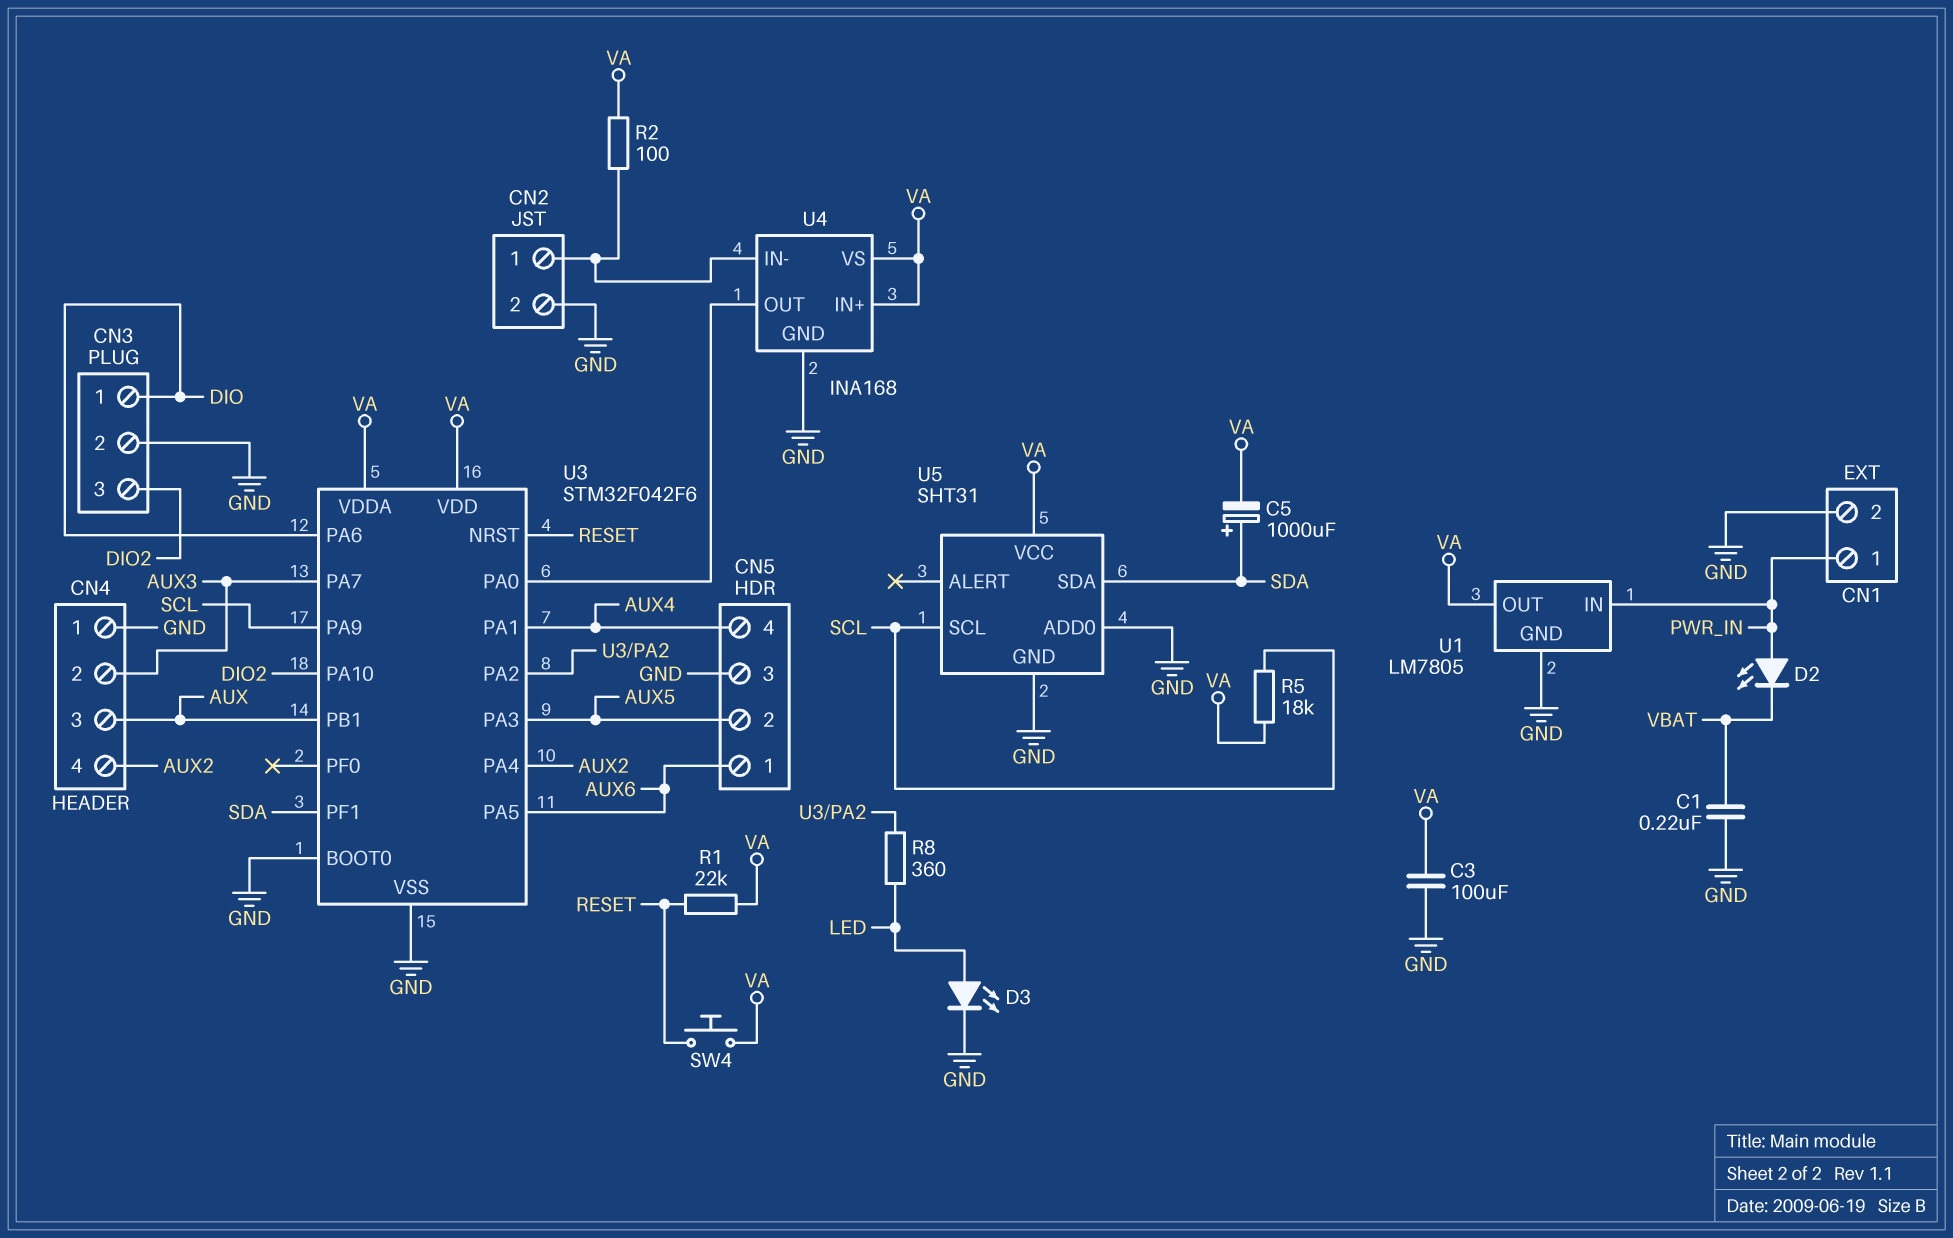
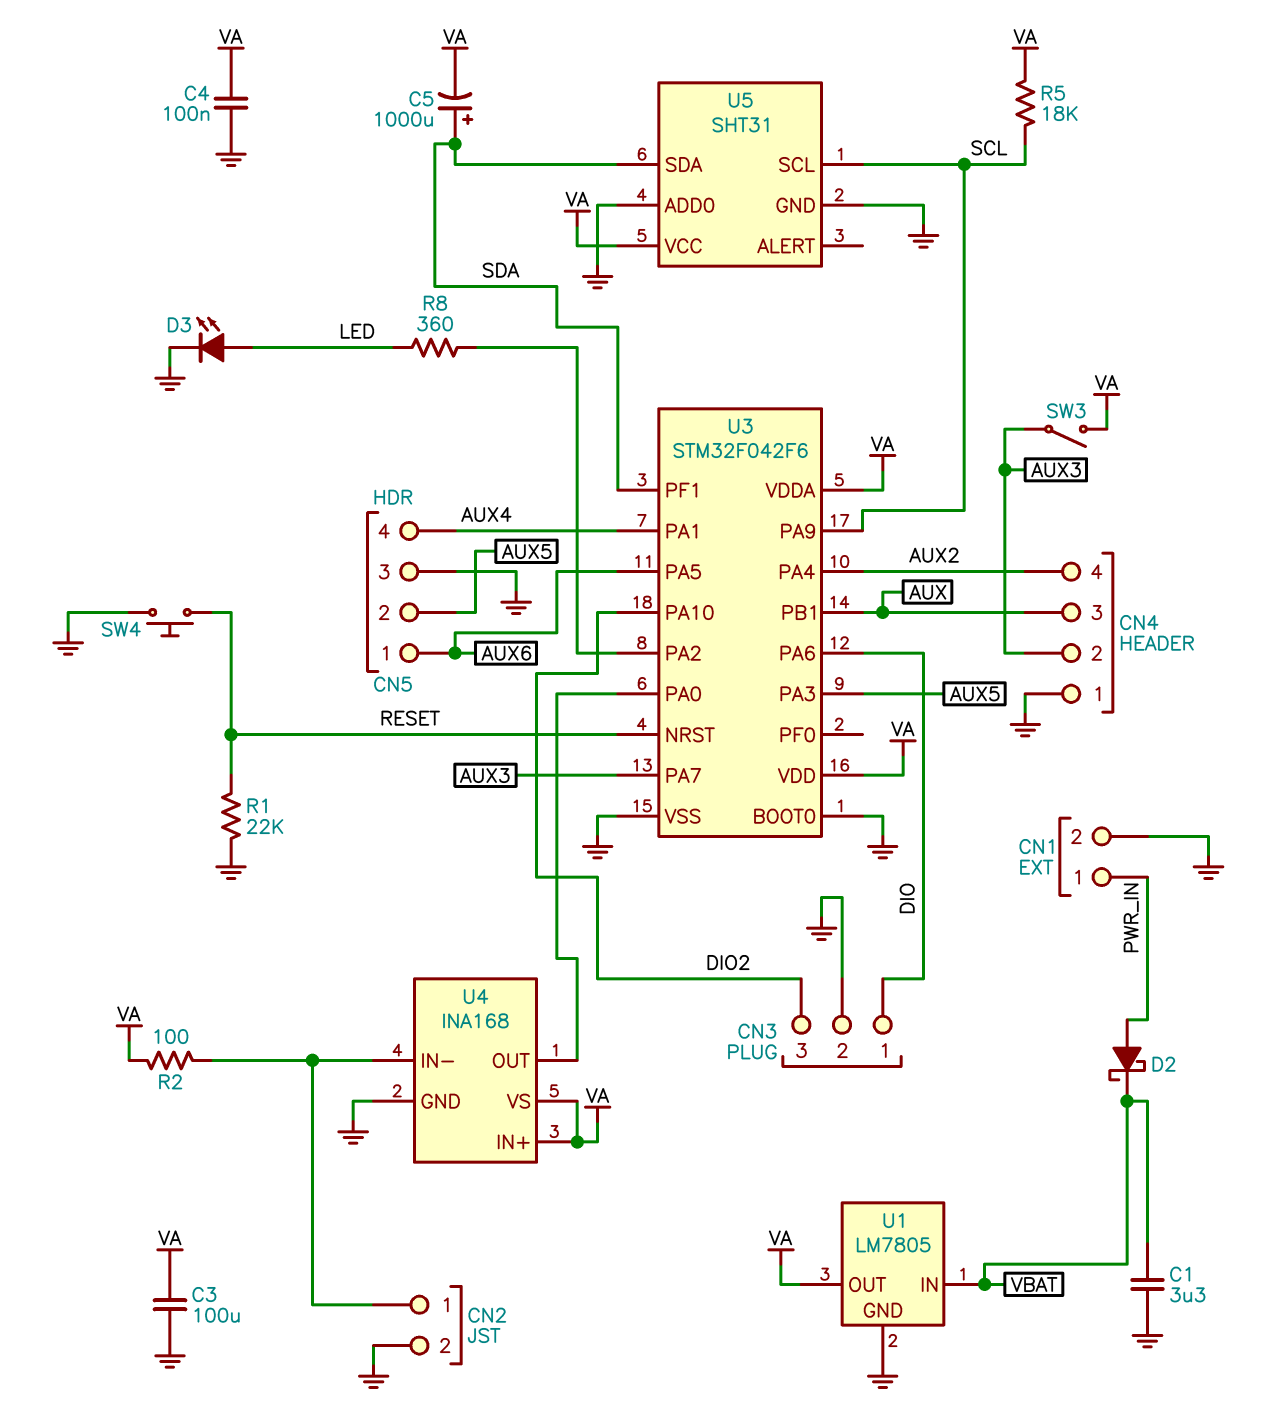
C1: 220nF (GND, VBAT) -> 3.3uF (GND, VBAT)
C4: none -> 100nF (GND, VA)
D2: LED (A PWR_IN, K VBAT) -> schottky (A PWR_IN, K VBAT)
R1: 22k (RESET, VA) -> 22k (GND, RESET)
SW3: none -> switch (AUX3, VA)
SW4: button (RESET, VA) -> button (GND, RESET)
U1 pin IN: PWR_IN -> VBAT

